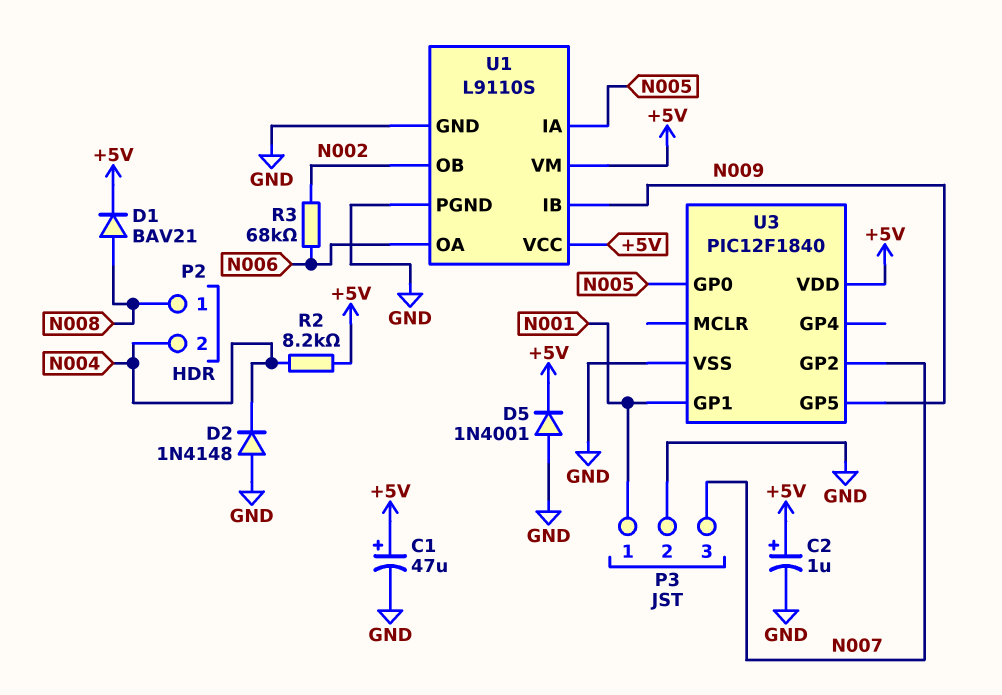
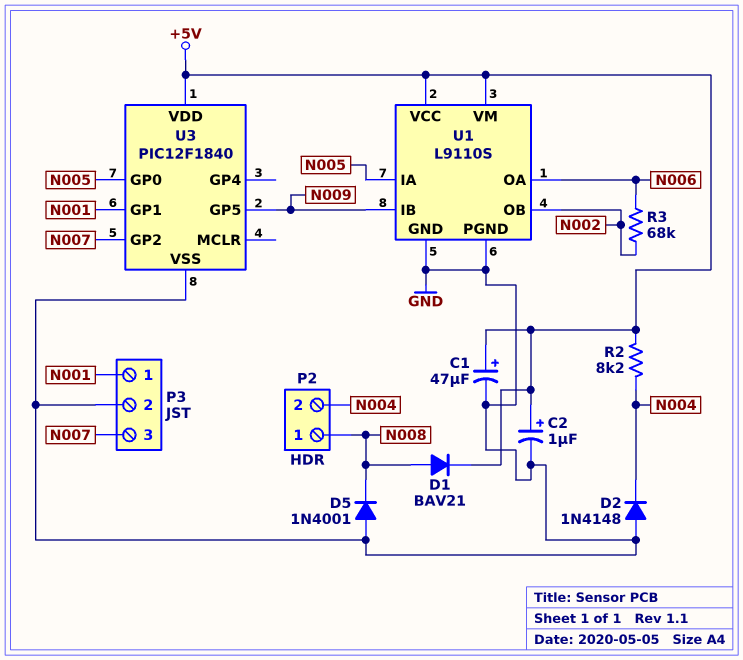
D5: diode 1N4001 (A GND, K +5V) -> diode 1N4001 (A GND, K N008)

